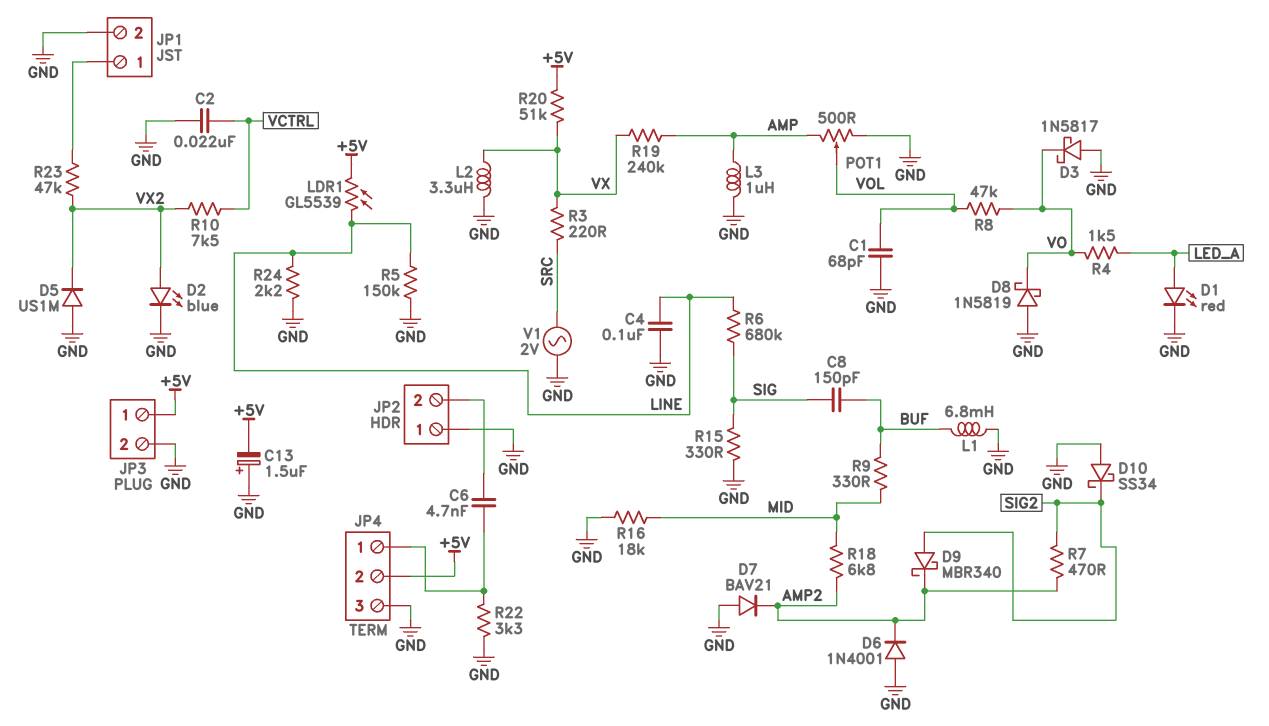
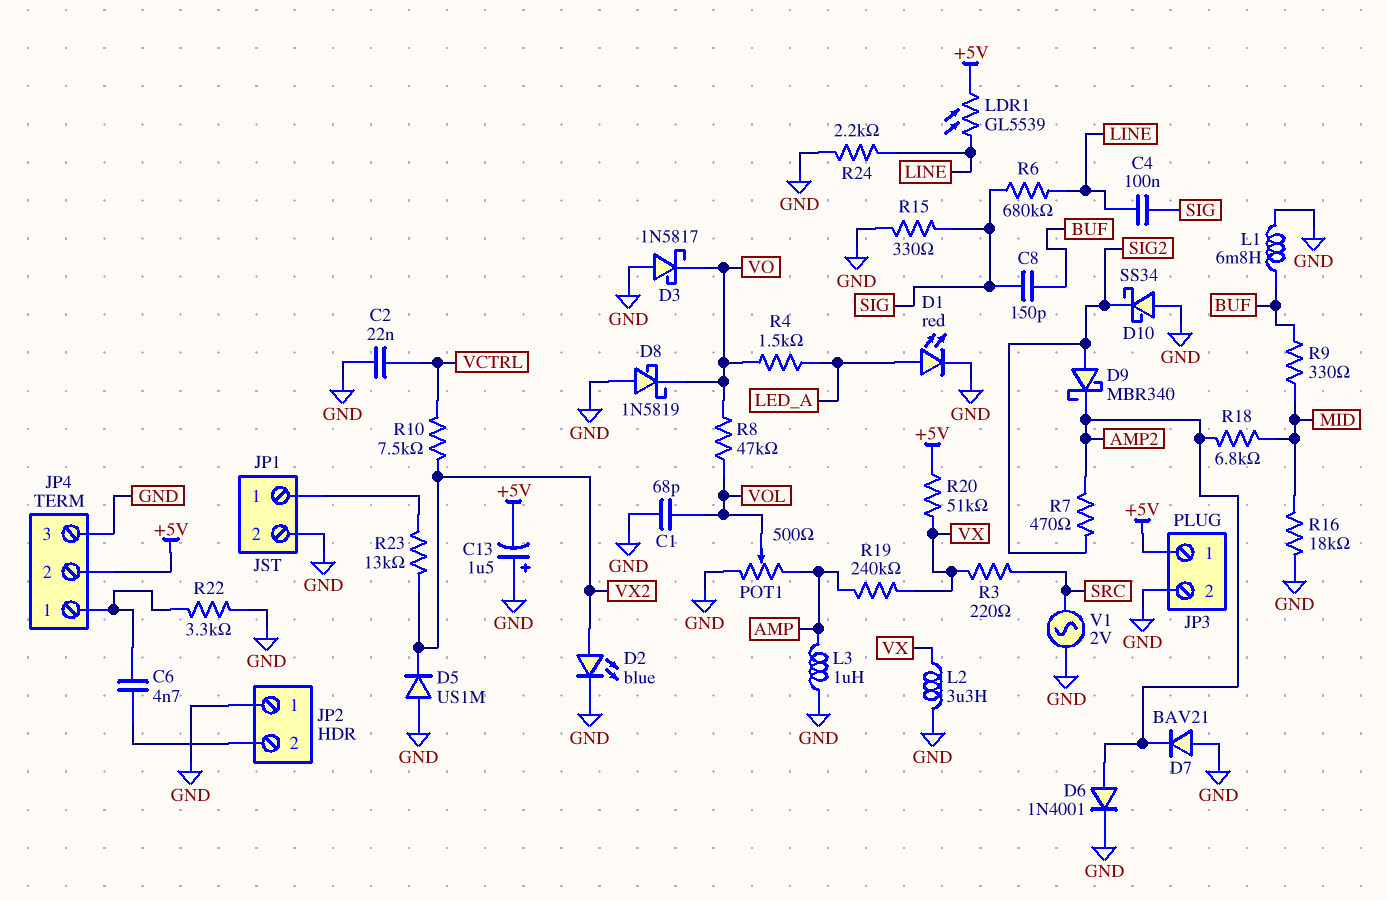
C4: 100nF (GND, LINE) -> 100nF (LINE, SIG)
D6: diode 1N4001 (A GND, K AMP2) -> diode 1N4001 (A AMP2, K GND)
R5: 150k (GND, LINE) -> none
R23: 47k (JP1/1, VX2) -> 13k (JP1/1, VX2)

